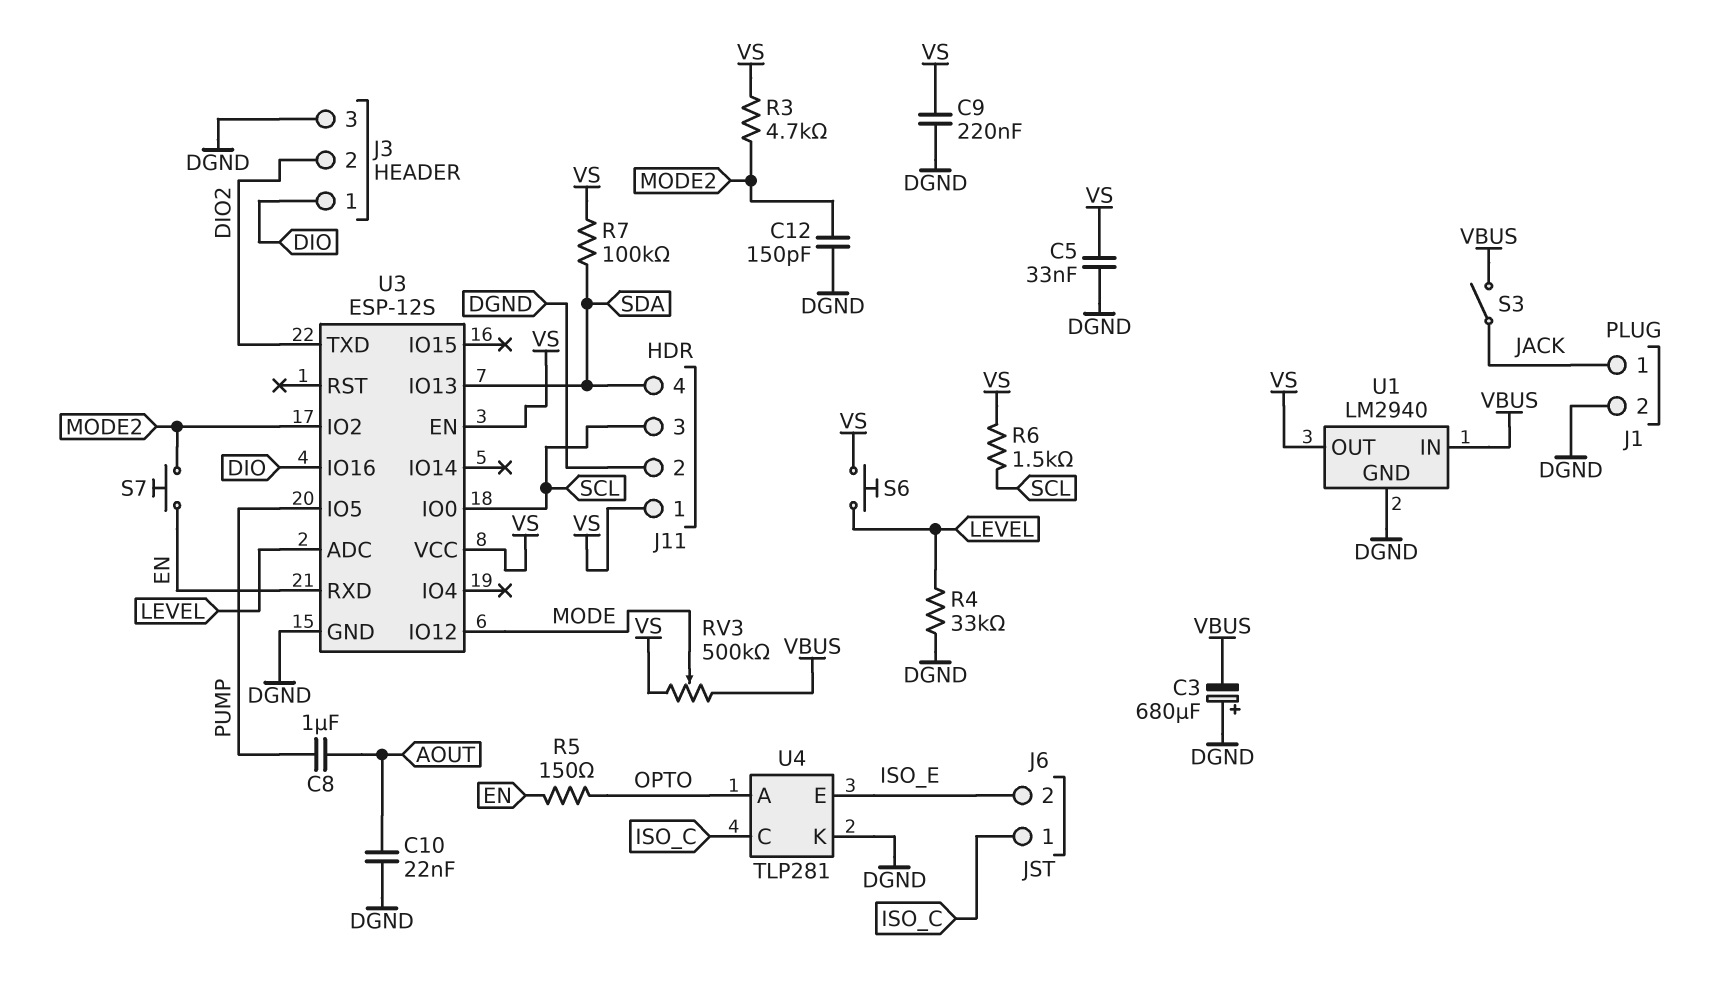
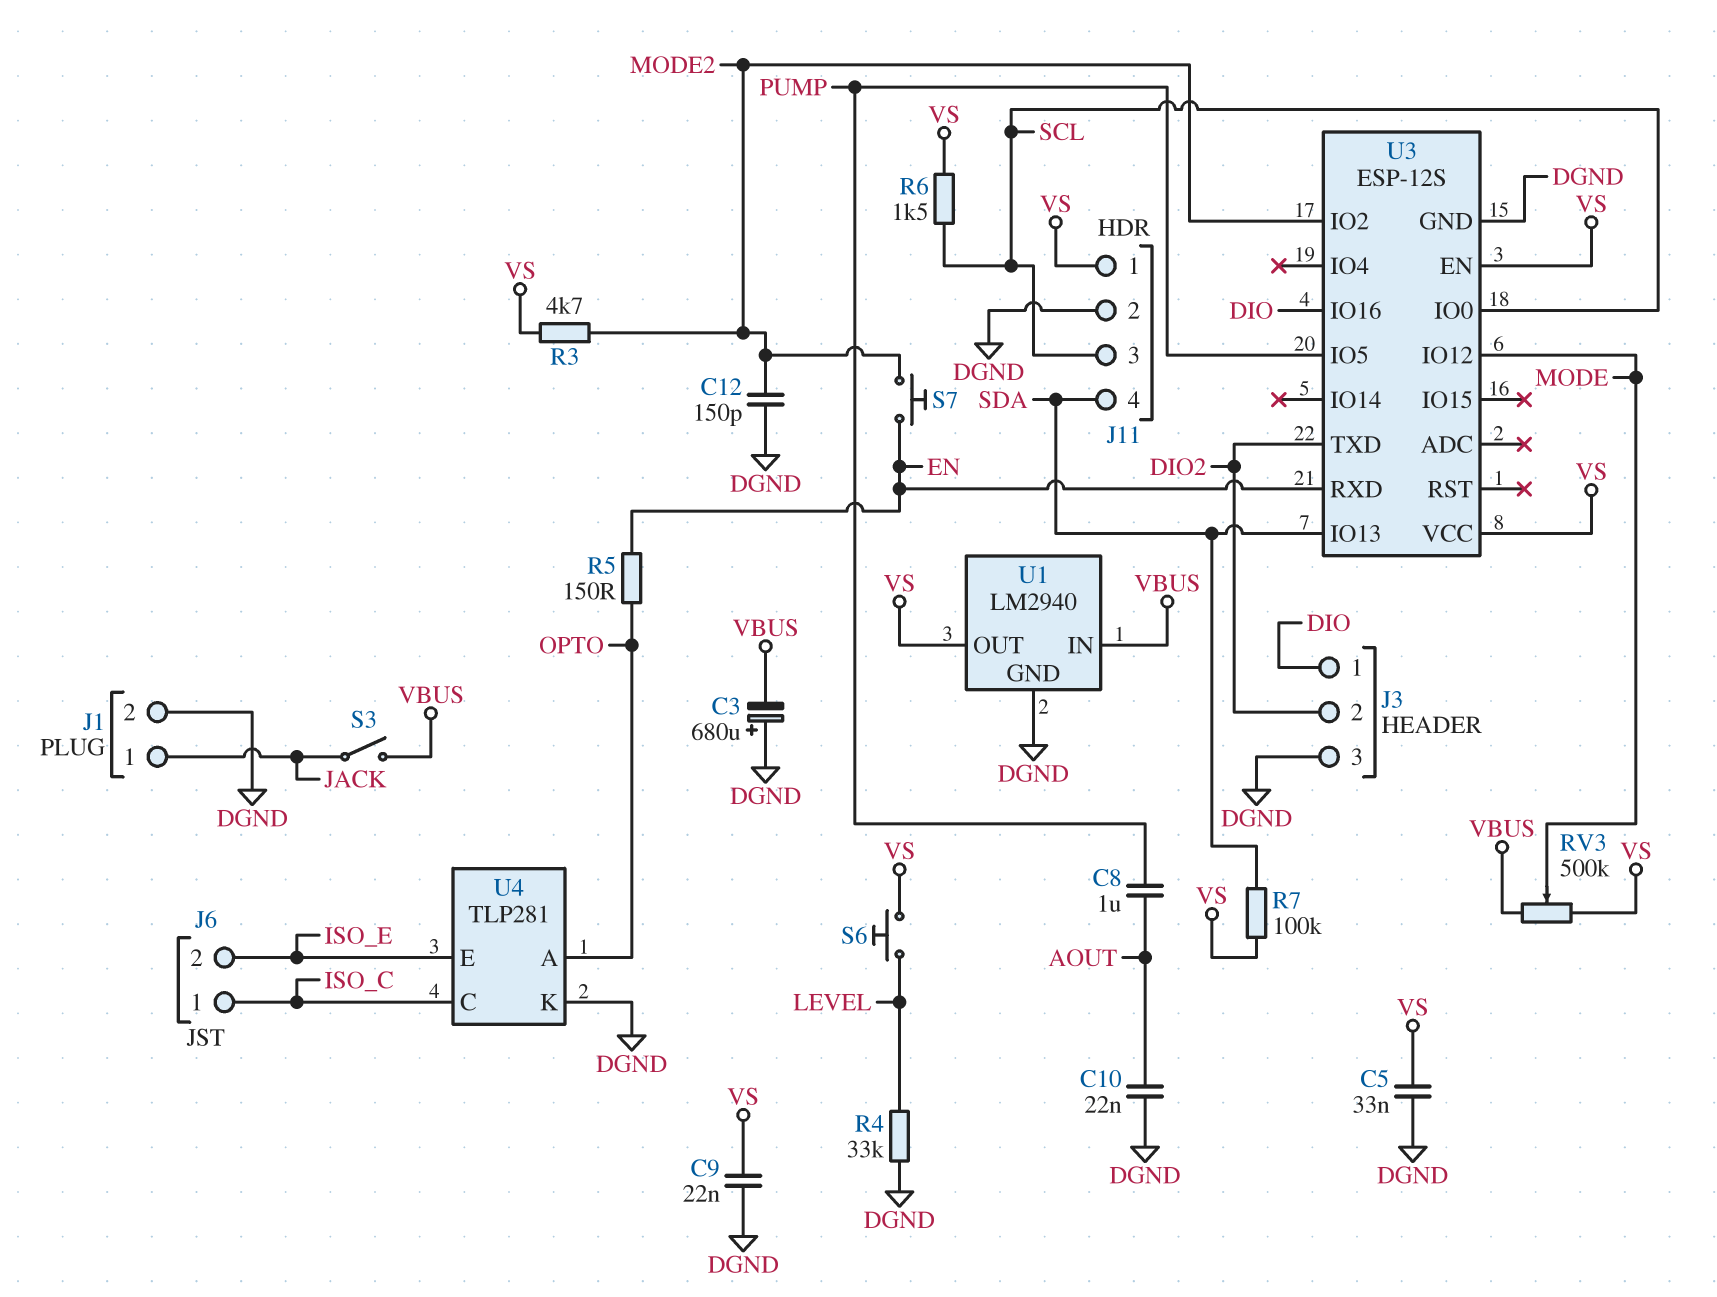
C9: 220nF (DGND, VS) -> 22nF (DGND, VS)
U3 pin ADC: LEVEL -> none

